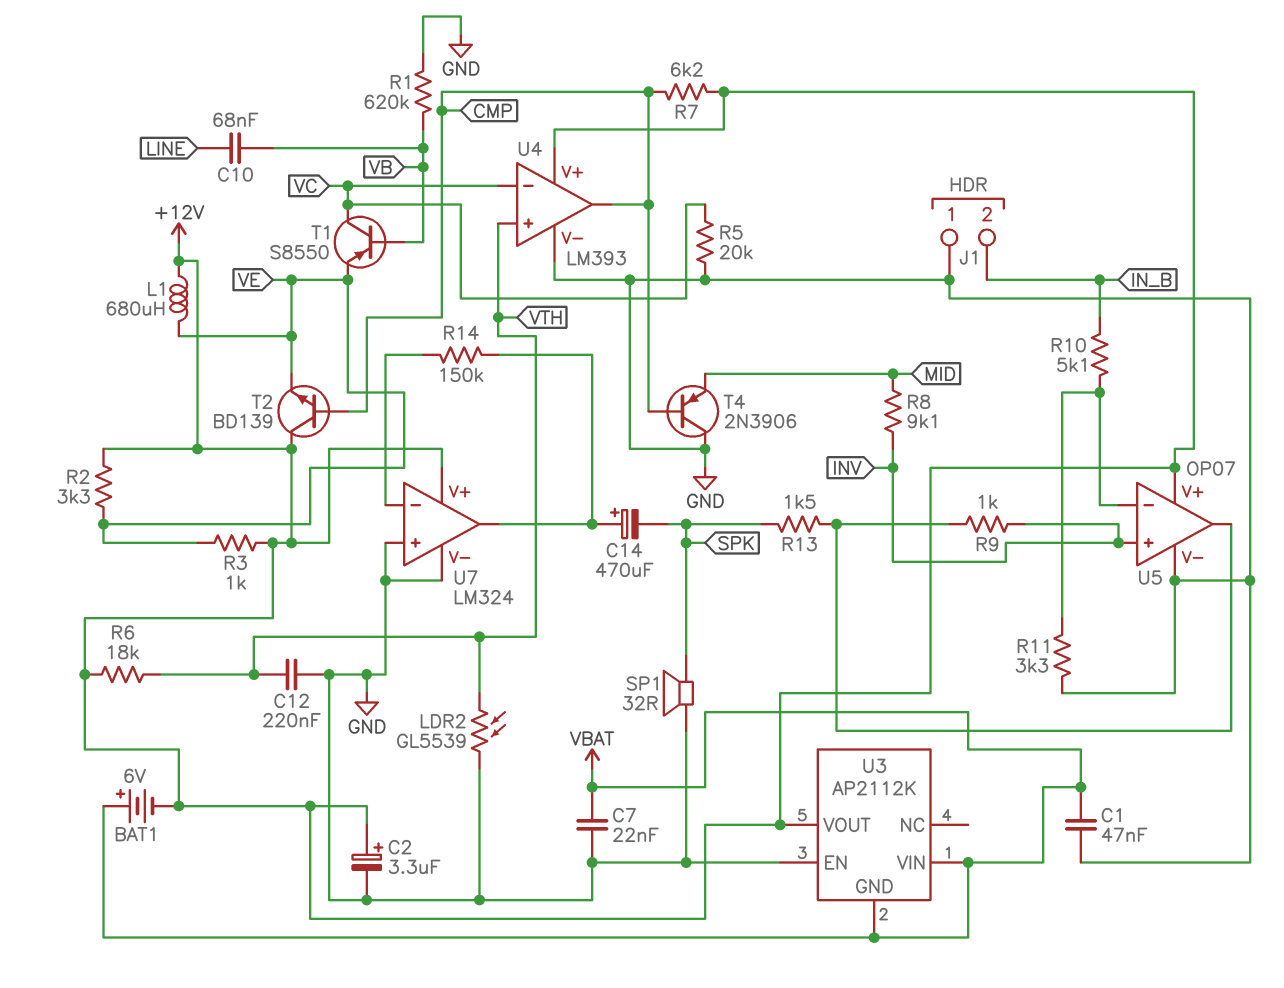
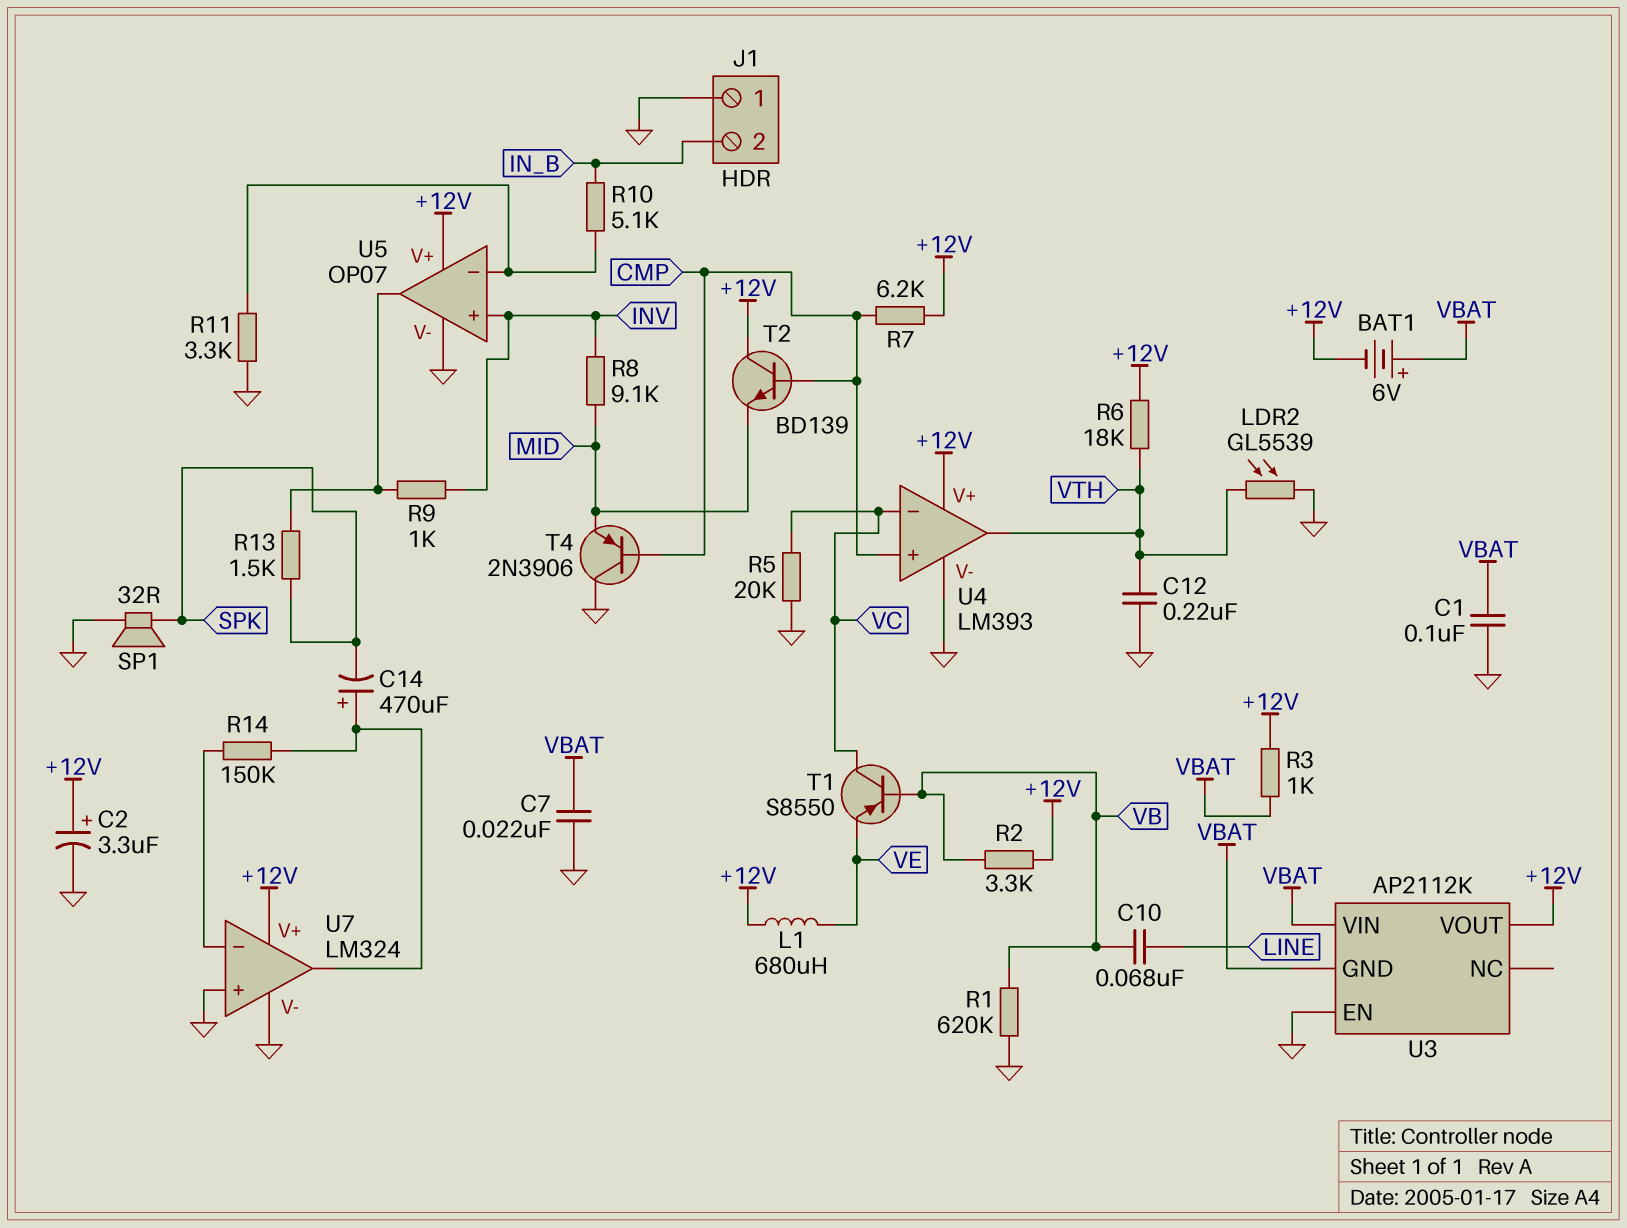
C1: 47nF (GND, VBAT) -> 100nF (GND, VBAT)
R2: 3.3k (+12V, VE) -> 3.3k (+12V, VB)
R3: 1k (+12V, VE) -> 1k (+12V, VBAT)
T2: NPN BD139 (B CMP, C +12V, E VE) -> NPN BD139 (B CMP, C +12V, E MID)
U4 pin in+: VTH -> CMP
U4 pin out: CMP -> VTH

